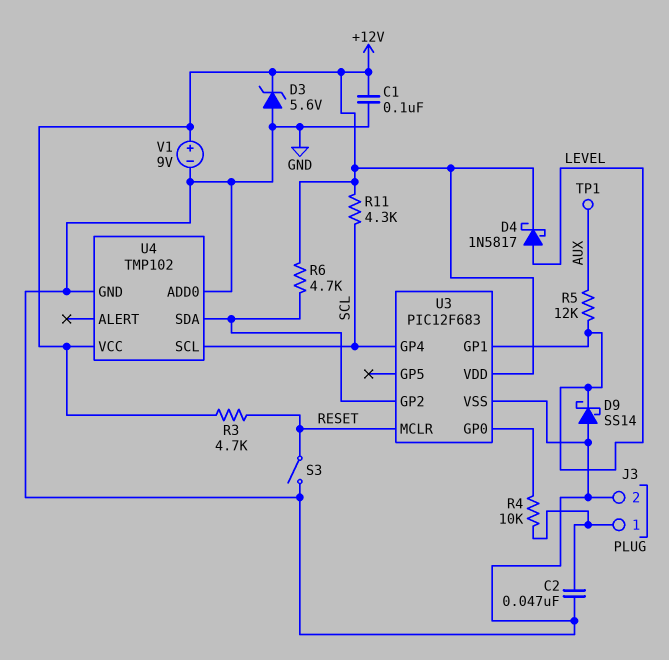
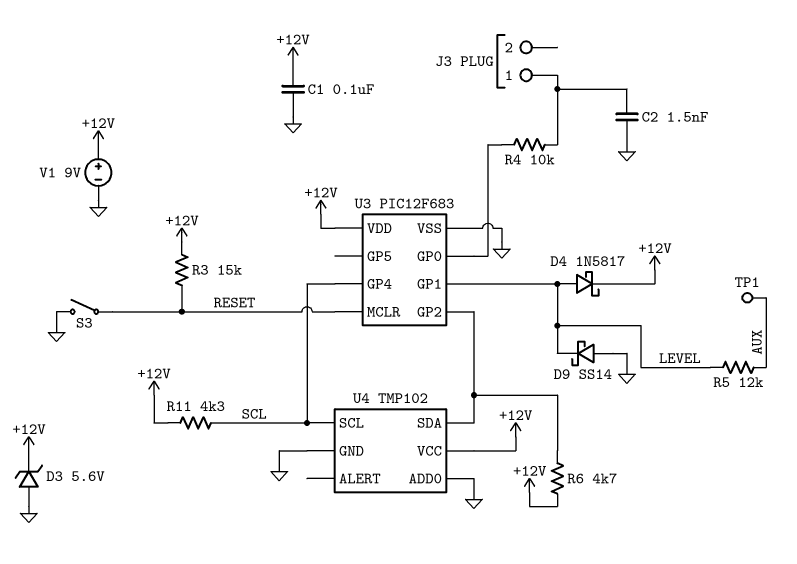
C2: 47nF (GND, J3/1) -> 1.5nF (GND, J3/1)
J3 pin 2: GND -> none
R3: 4.7k (+12V, RESET) -> 15k (+12V, RESET)

